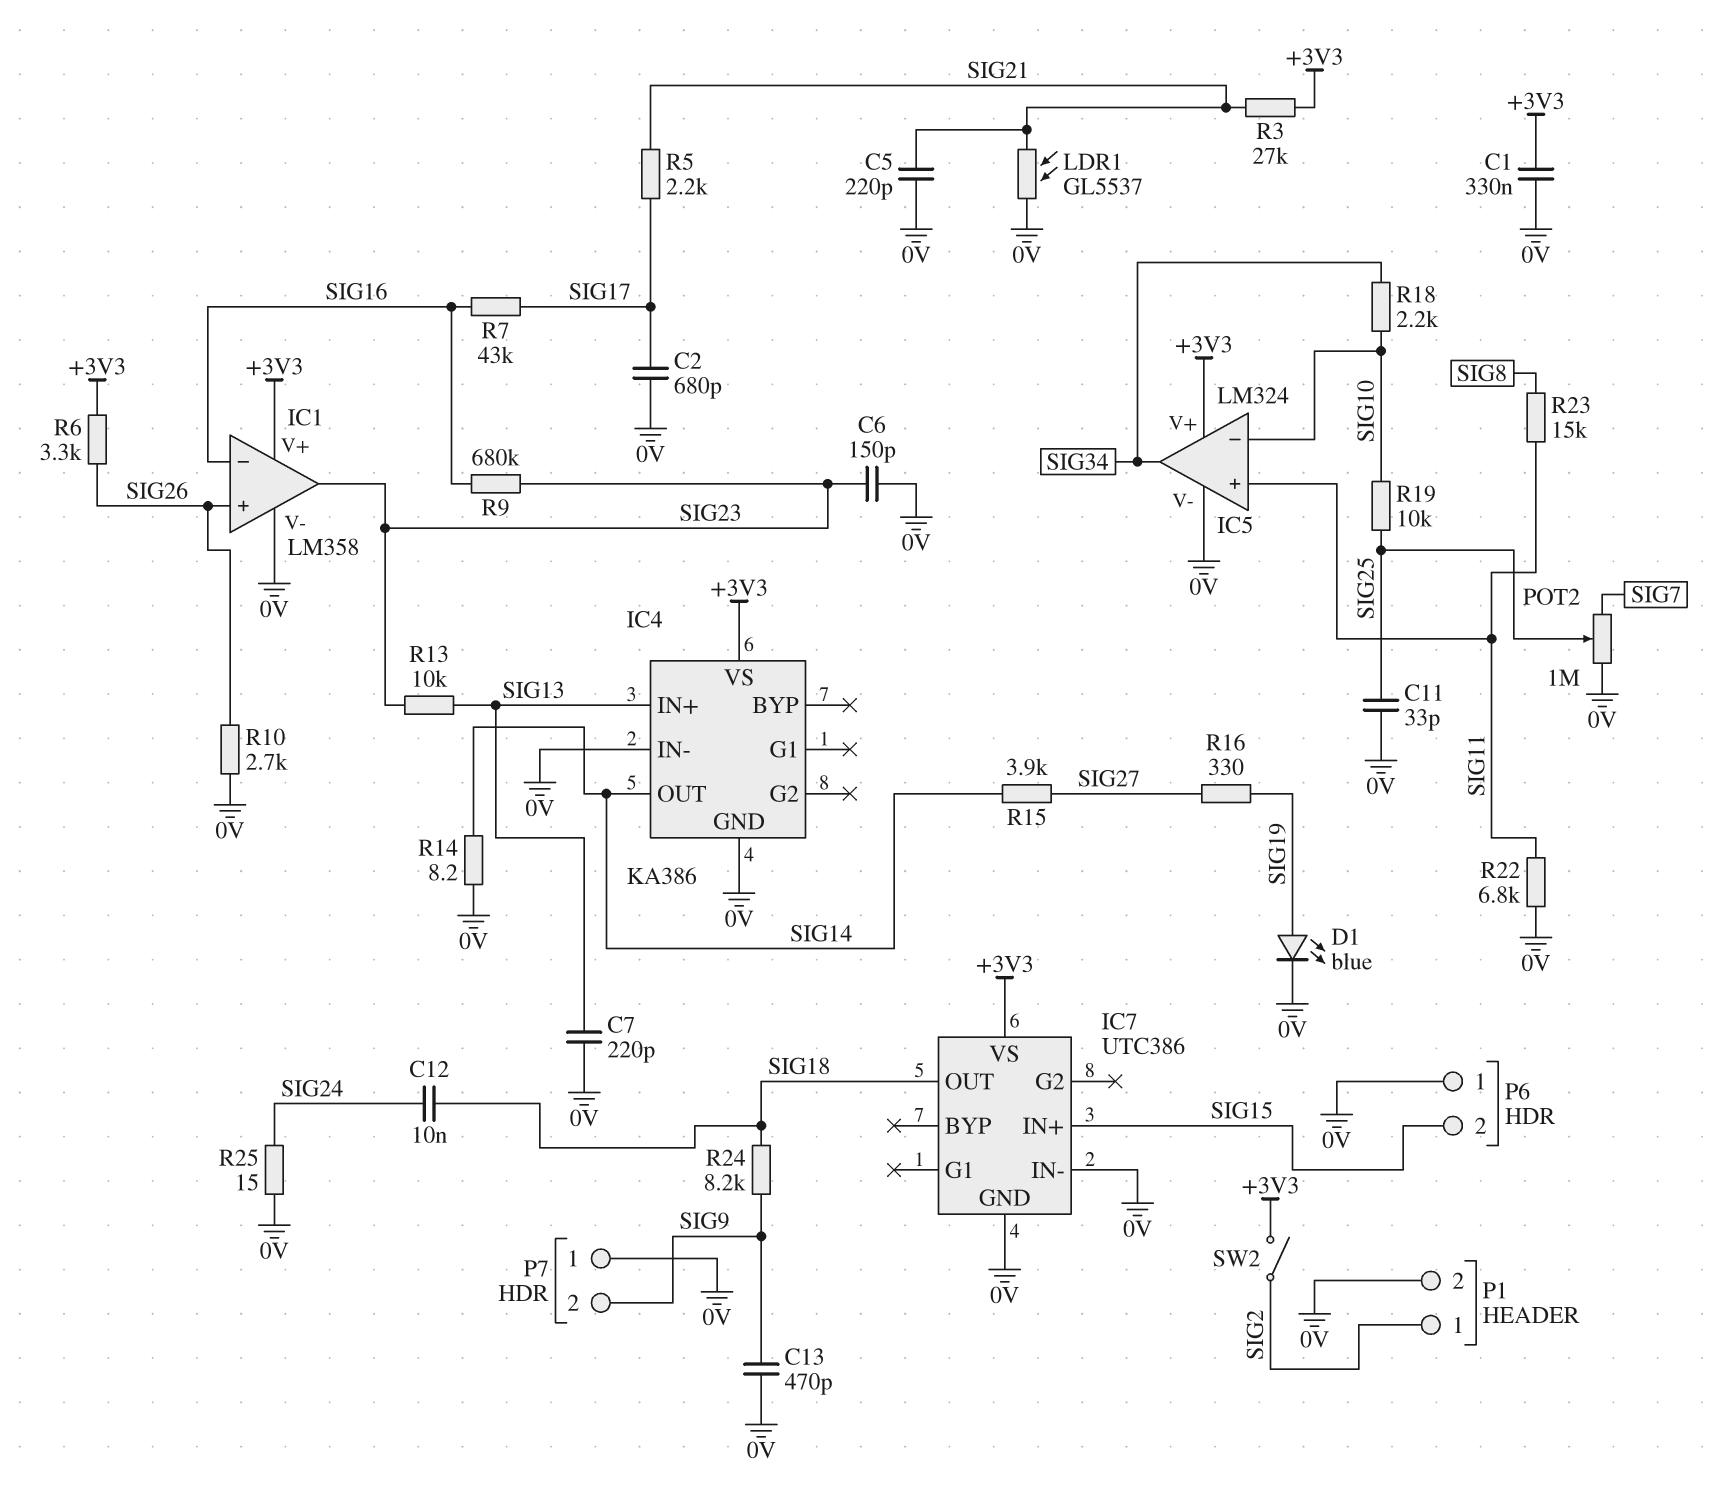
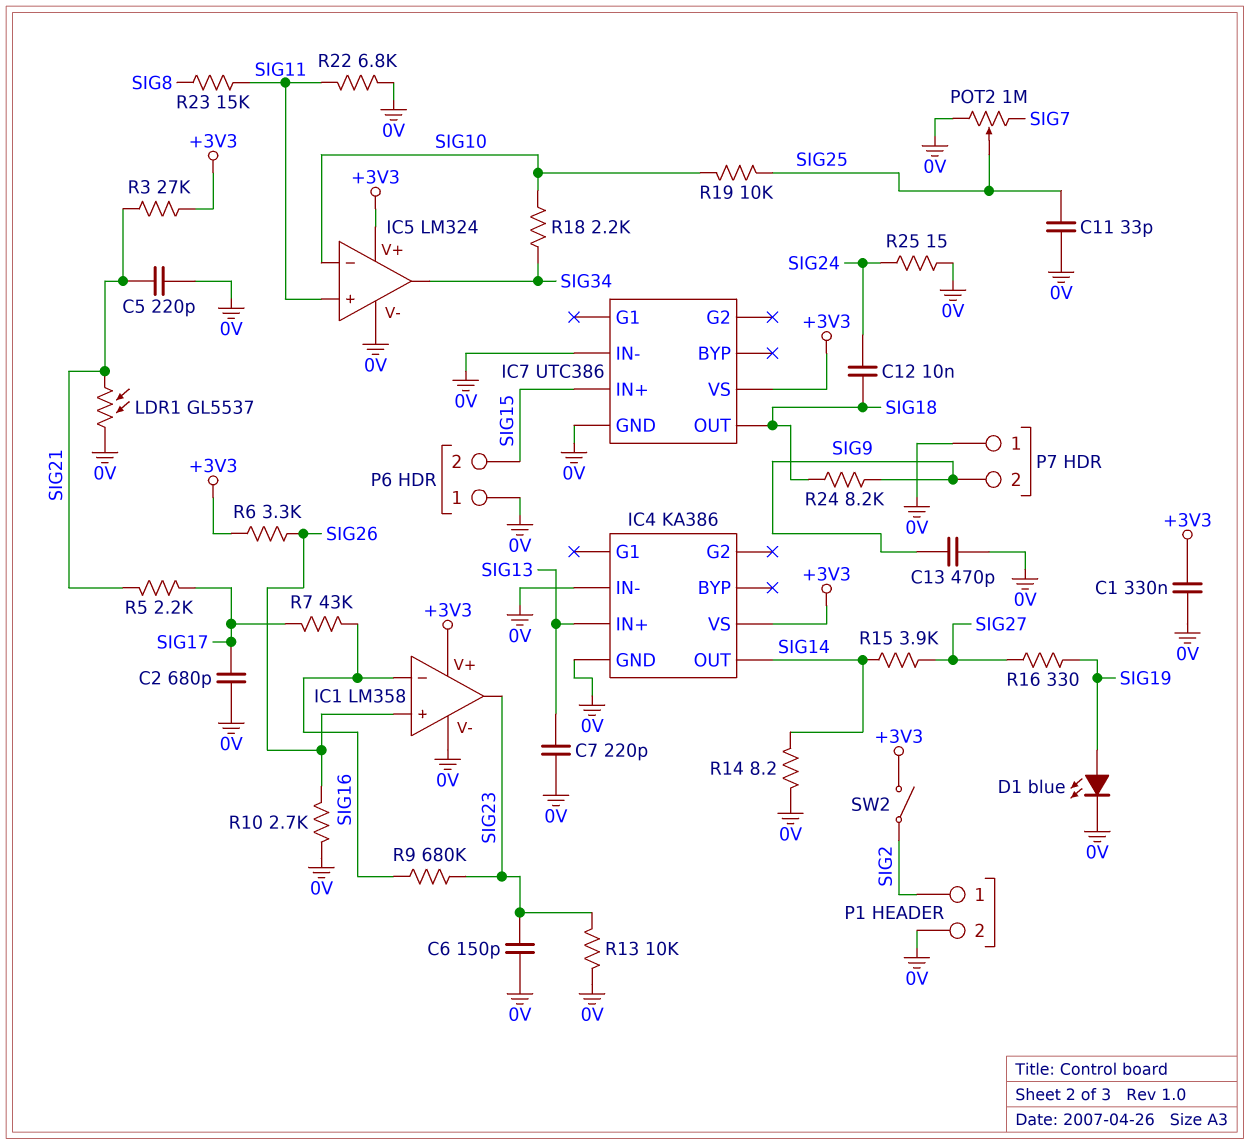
R13: 10k (SIG13, SIG23) -> 10k (0V, SIG23)

